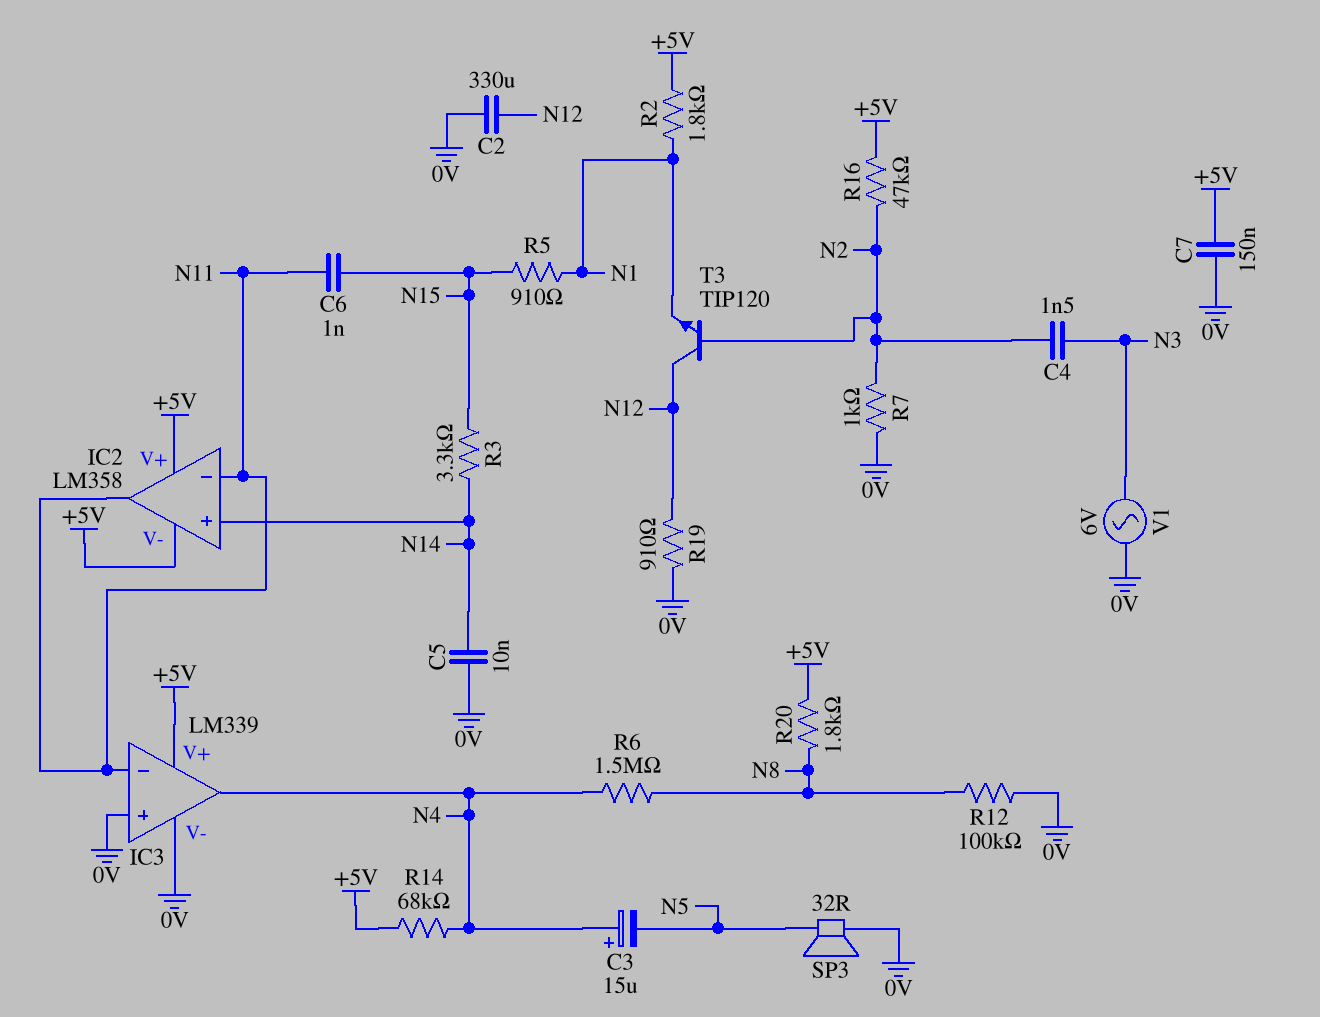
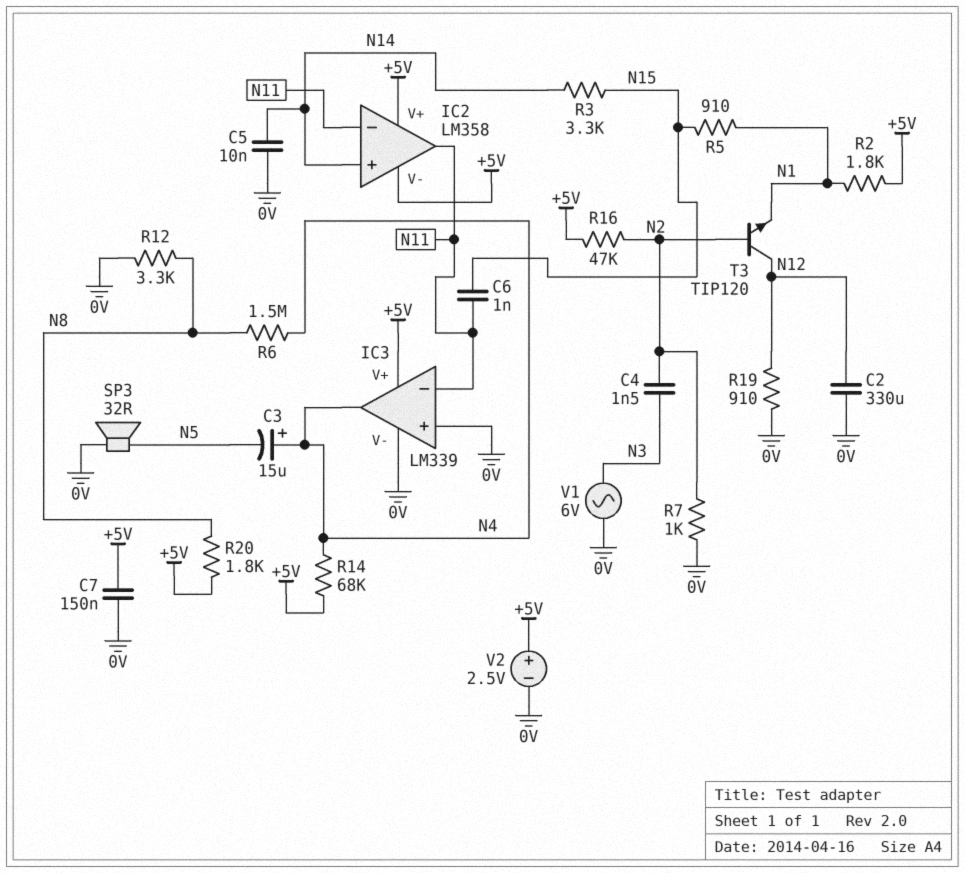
R12: 100k (0V, N8) -> 3.3k (0V, N8)
V2: none -> 2.5V (plus +5V, minus 0V)

